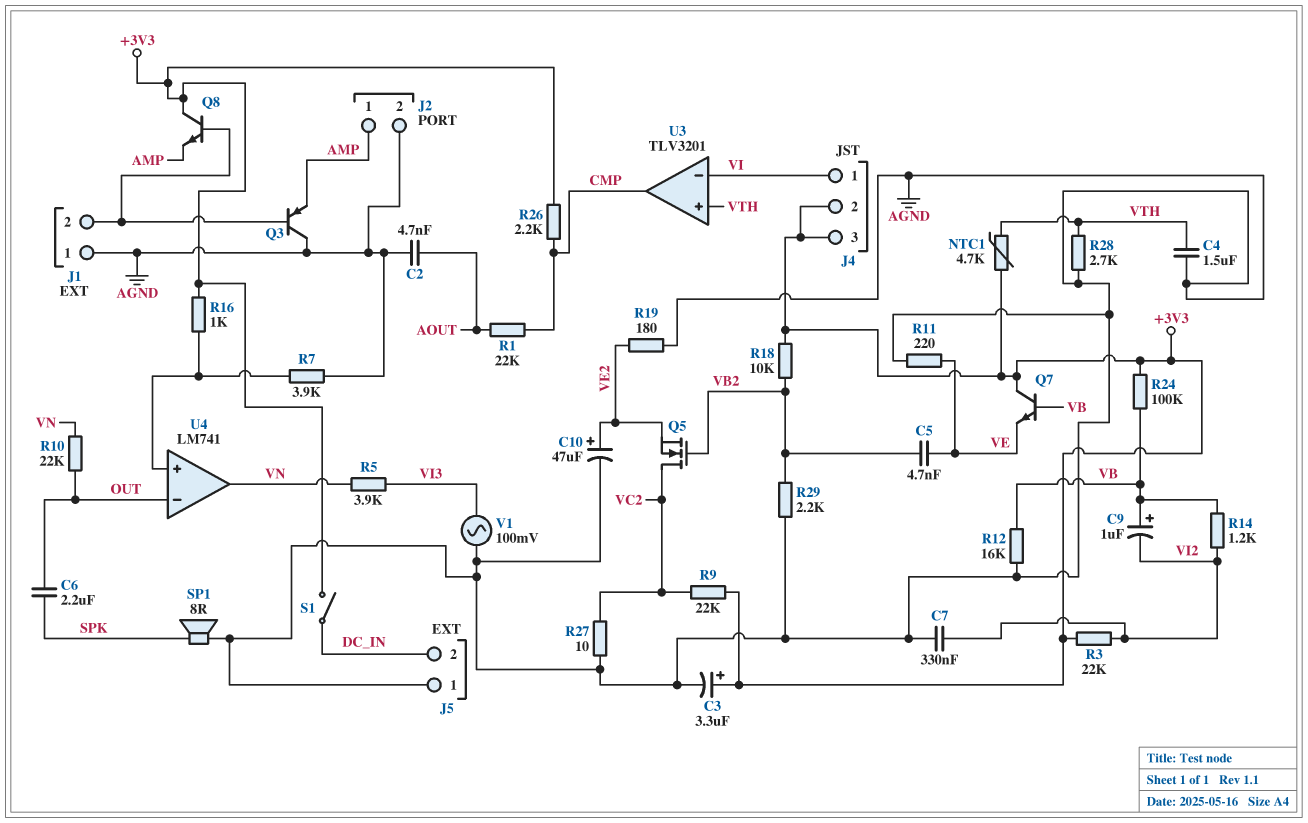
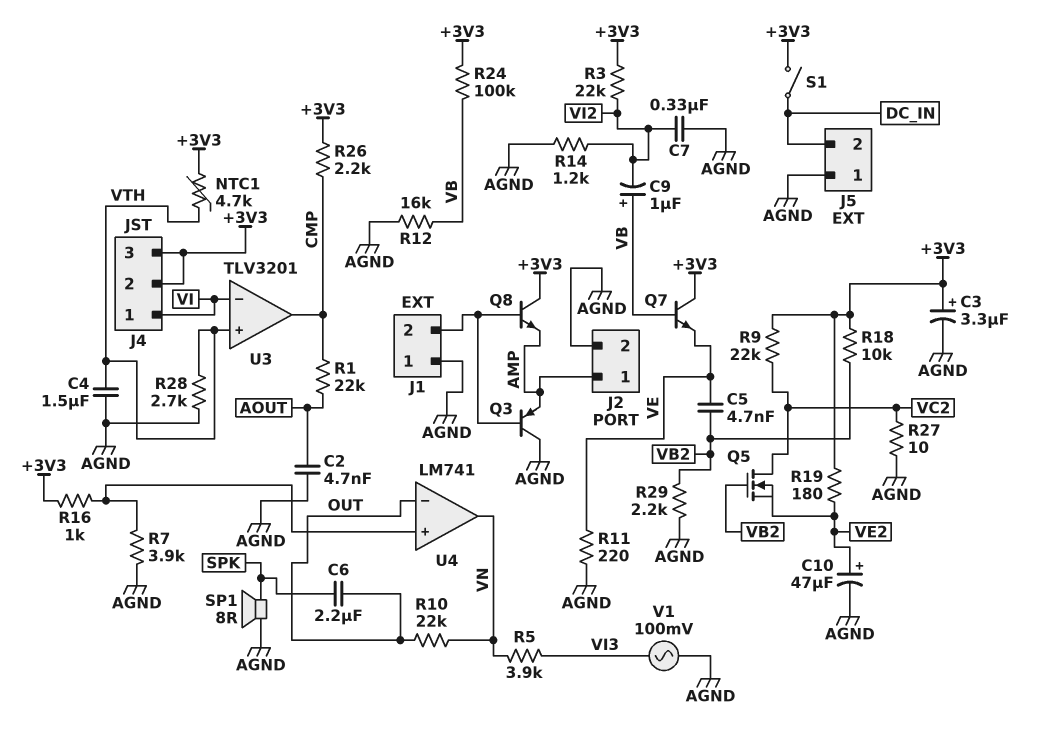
R14: 1.2k (VB, VI2) -> 1.2k (AGND, VI2)
R19: 180 (AGND, VE2) -> 180 (+3V3, VE2)

